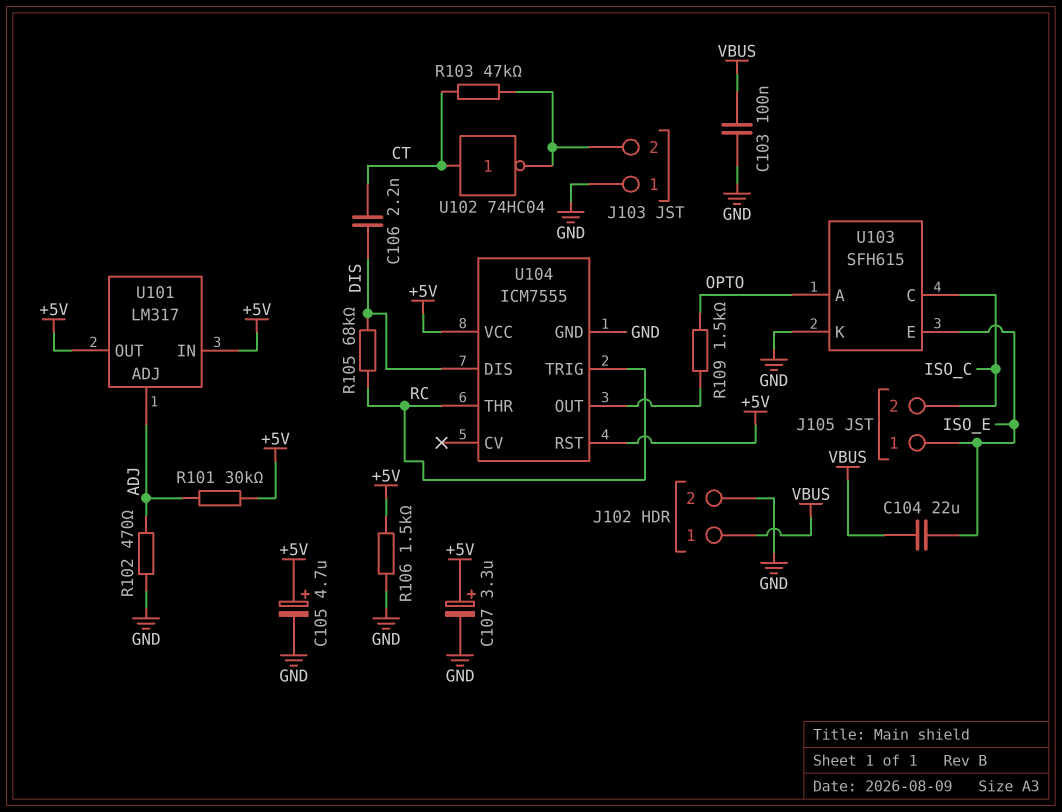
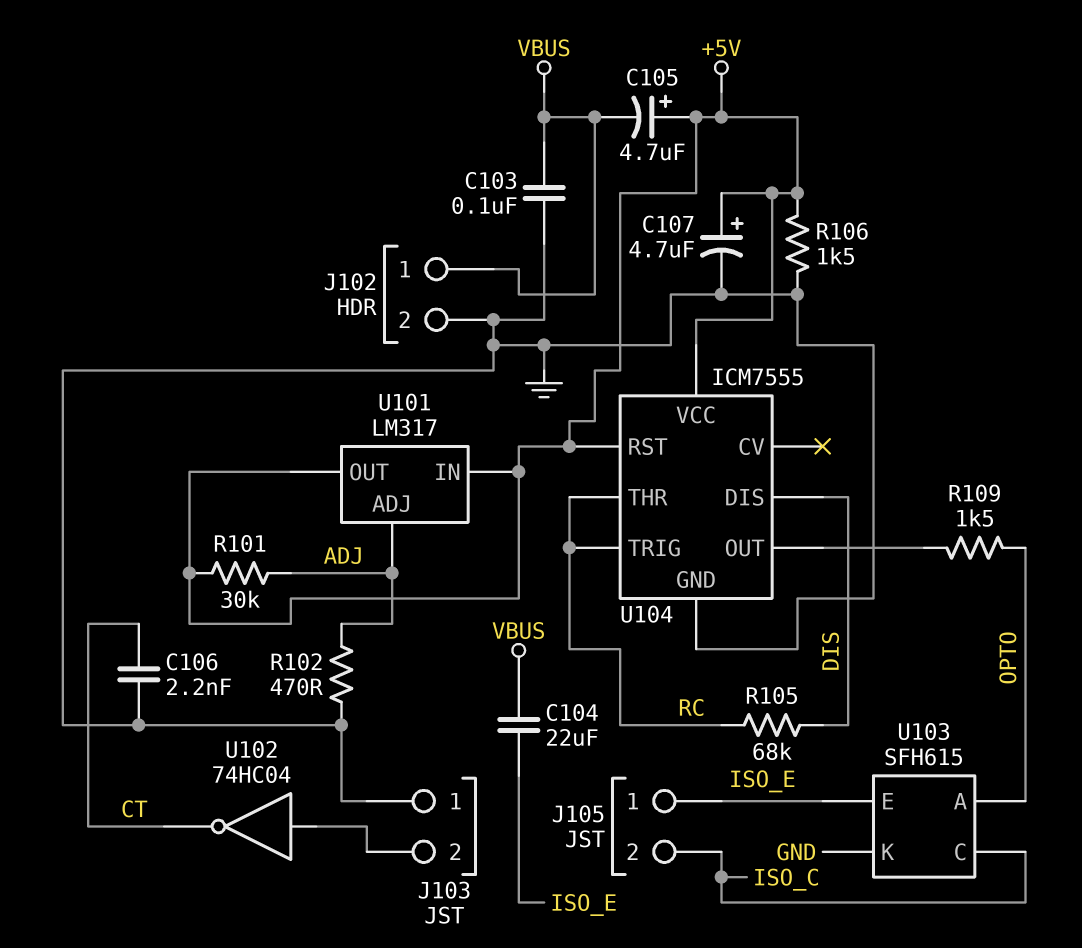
C105: 4.7uF (plus +5V, minus GND) -> 4.7uF (plus +5V, minus VBUS)
C106: 2.2nF (CT, DIS) -> 2.2nF (CT, GND)
C107: 3.3uF (plus +5V, minus GND) -> 4.7uF (plus +5V, minus GND)
R103: 47k (CT, J103/2) -> none
U102: NOT 74HC04 (in CT, out J103/2) -> NOT 74HC04 (in J103/2, out CT)

